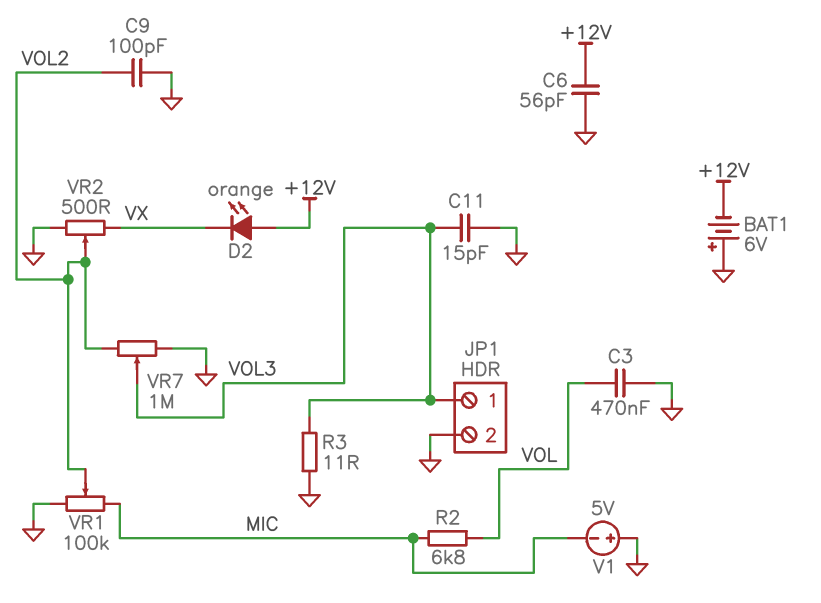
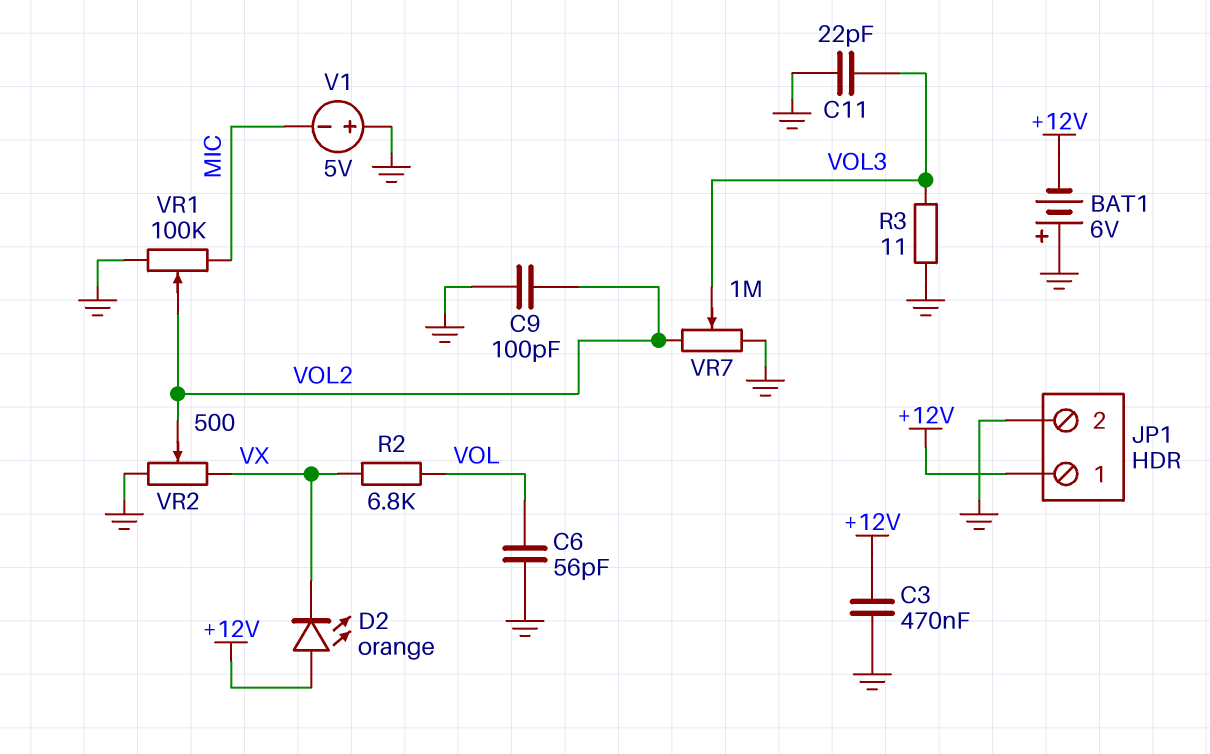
C3: 470nF (GND, VOL) -> 470nF (+12V, GND)
C6: 56pF (+12V, GND) -> 56pF (GND, VOL)
C11: 15pF (GND, VOL3) -> 22pF (GND, VOL3)
JP1 pin 1: VOL3 -> +12V
R2: 6.8k (MIC, VOL) -> 6.8k (VOL, VX)

